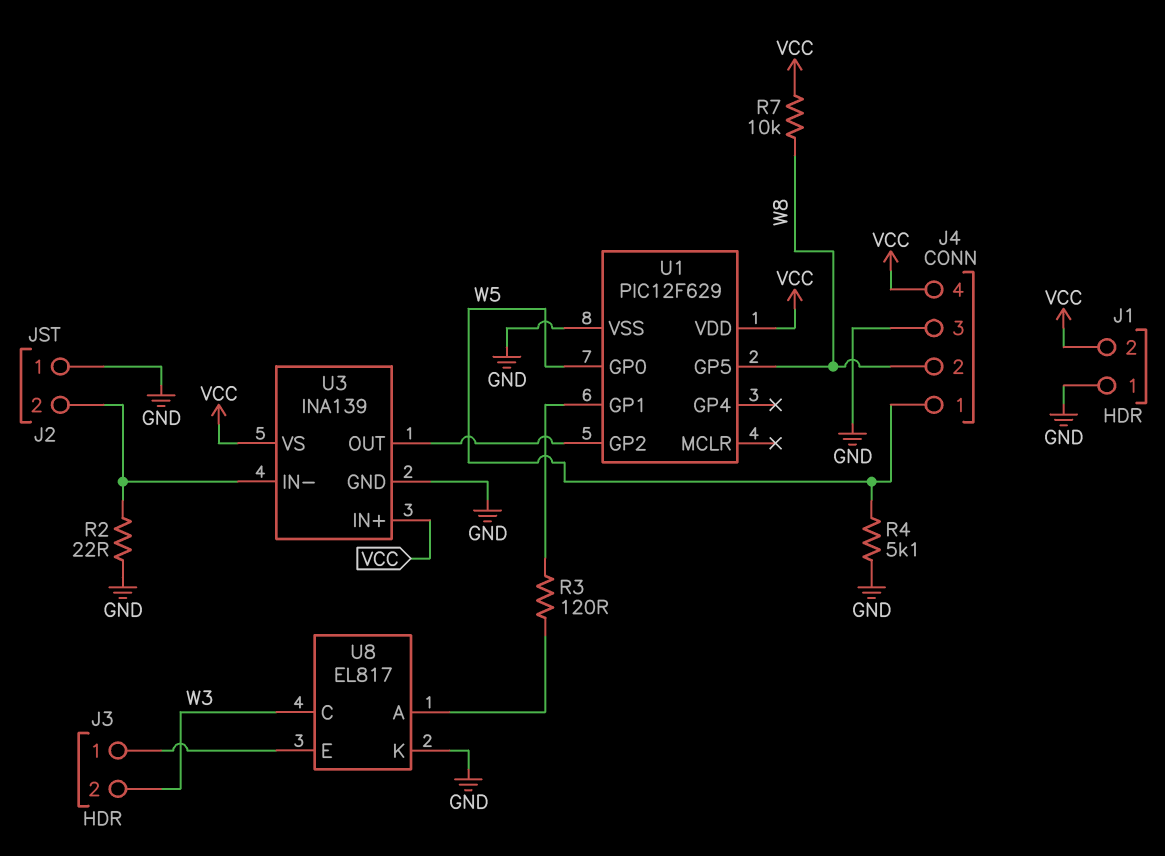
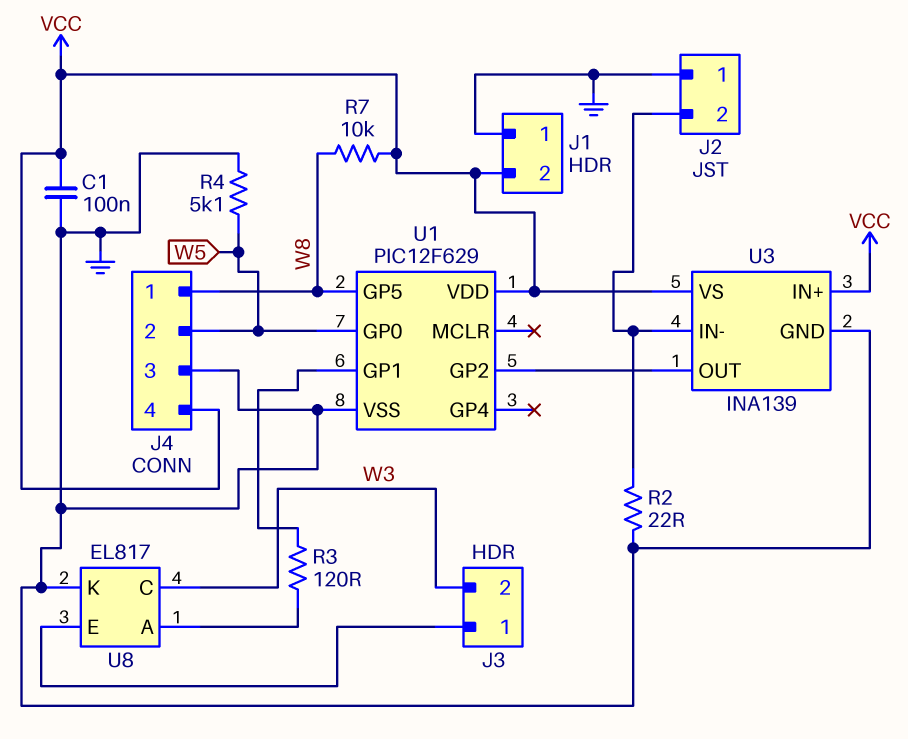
C1: none -> 100nF (GND, VCC)
J4 pin 1: W5 -> W8
J4 pin 2: W8 -> W5

